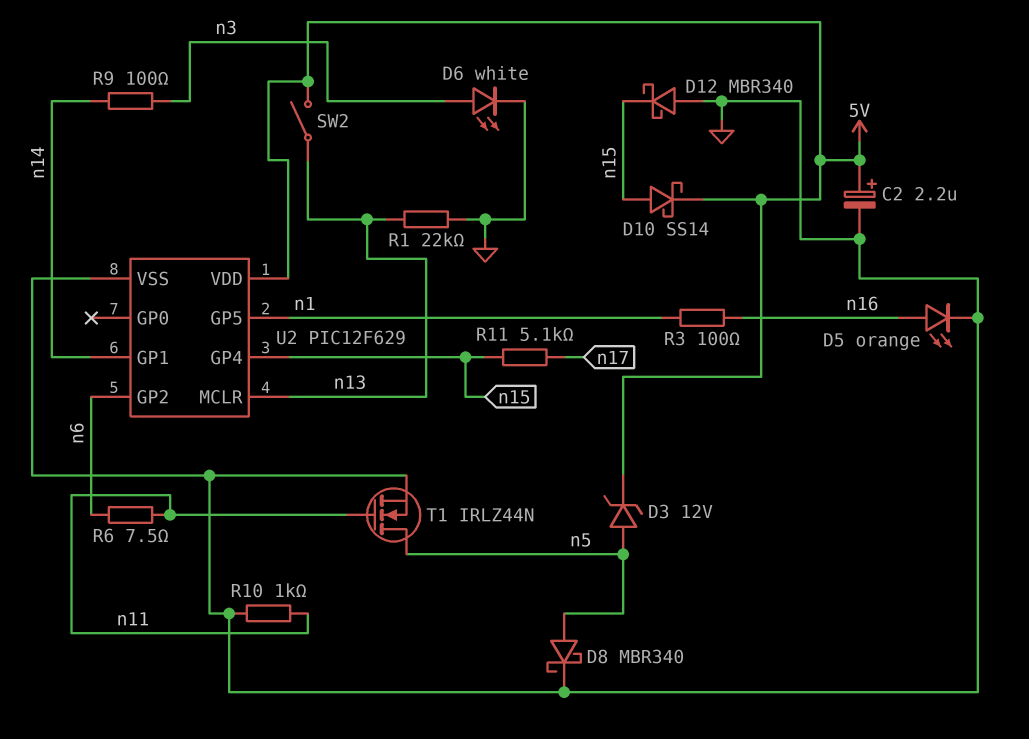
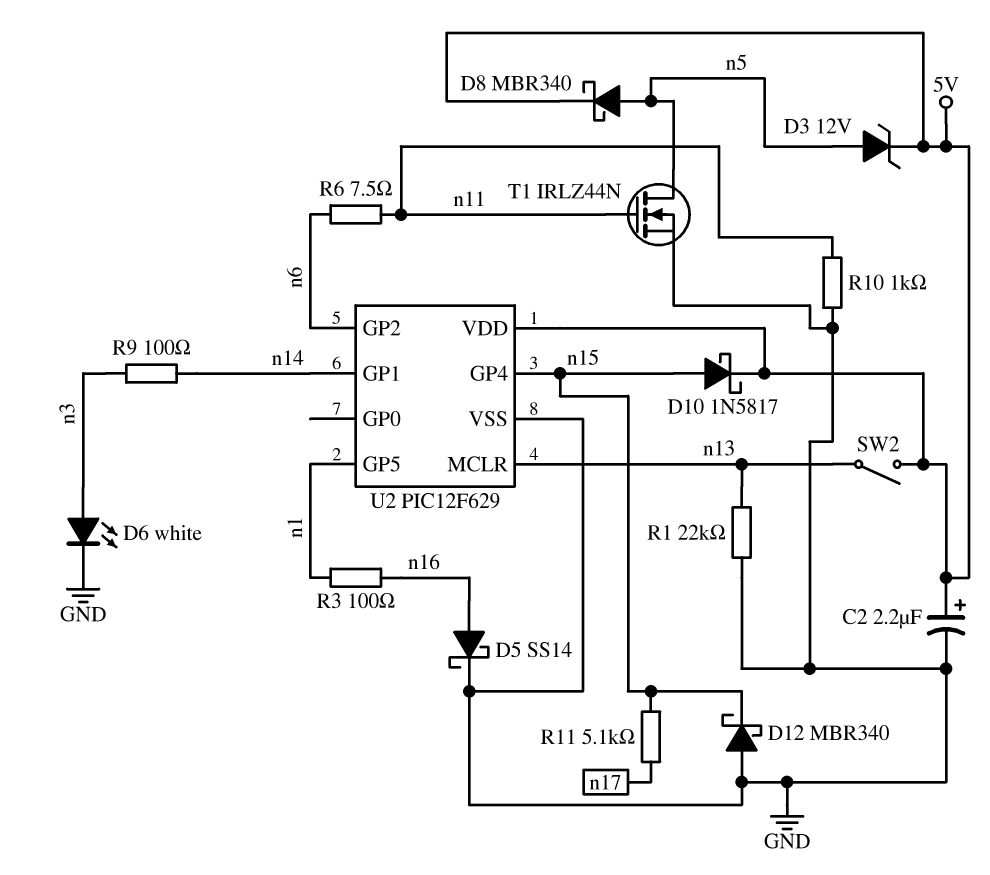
D5: LED orange (A n16, K GND) -> schottky SS14 (A n16, K GND)
D8: schottky MBR340 (A n5, K GND) -> schottky MBR340 (A n5, K 5V)
D10: schottky SS14 (A n15, K 5V) -> schottky 1N5817 (A n15, K 5V)

